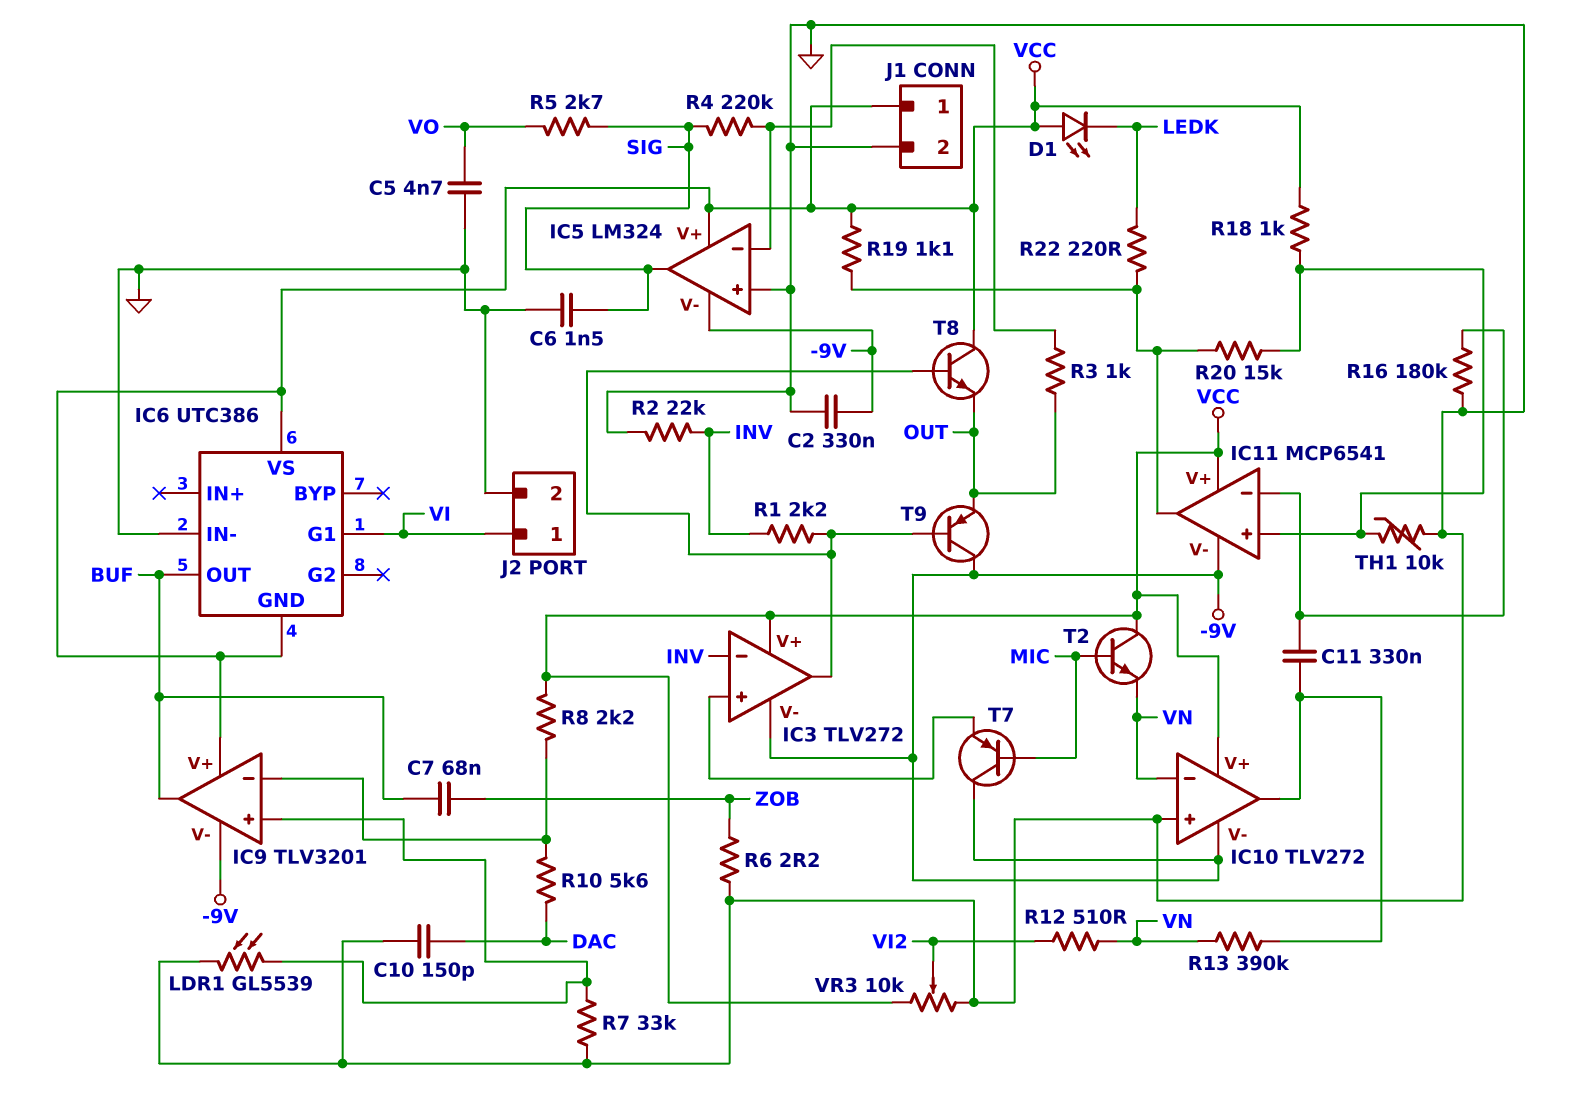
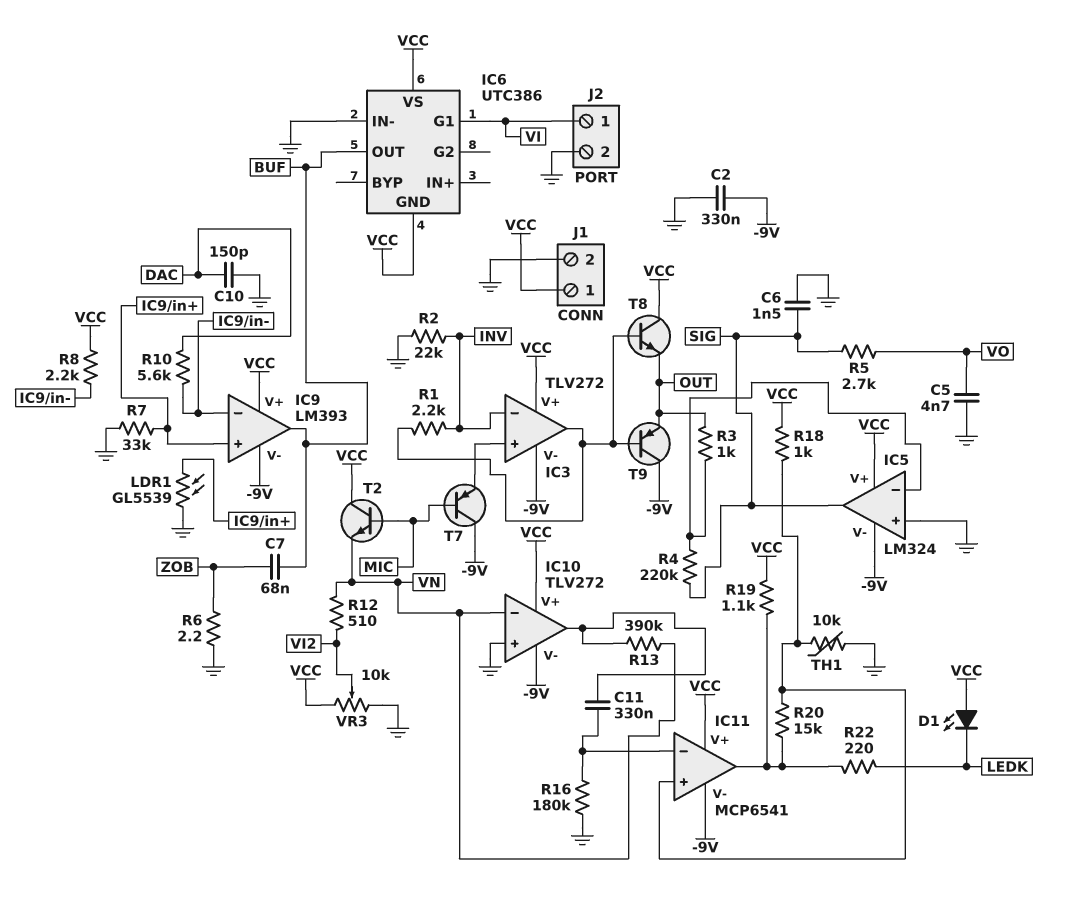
IC9: TLV3201 -> LM393

